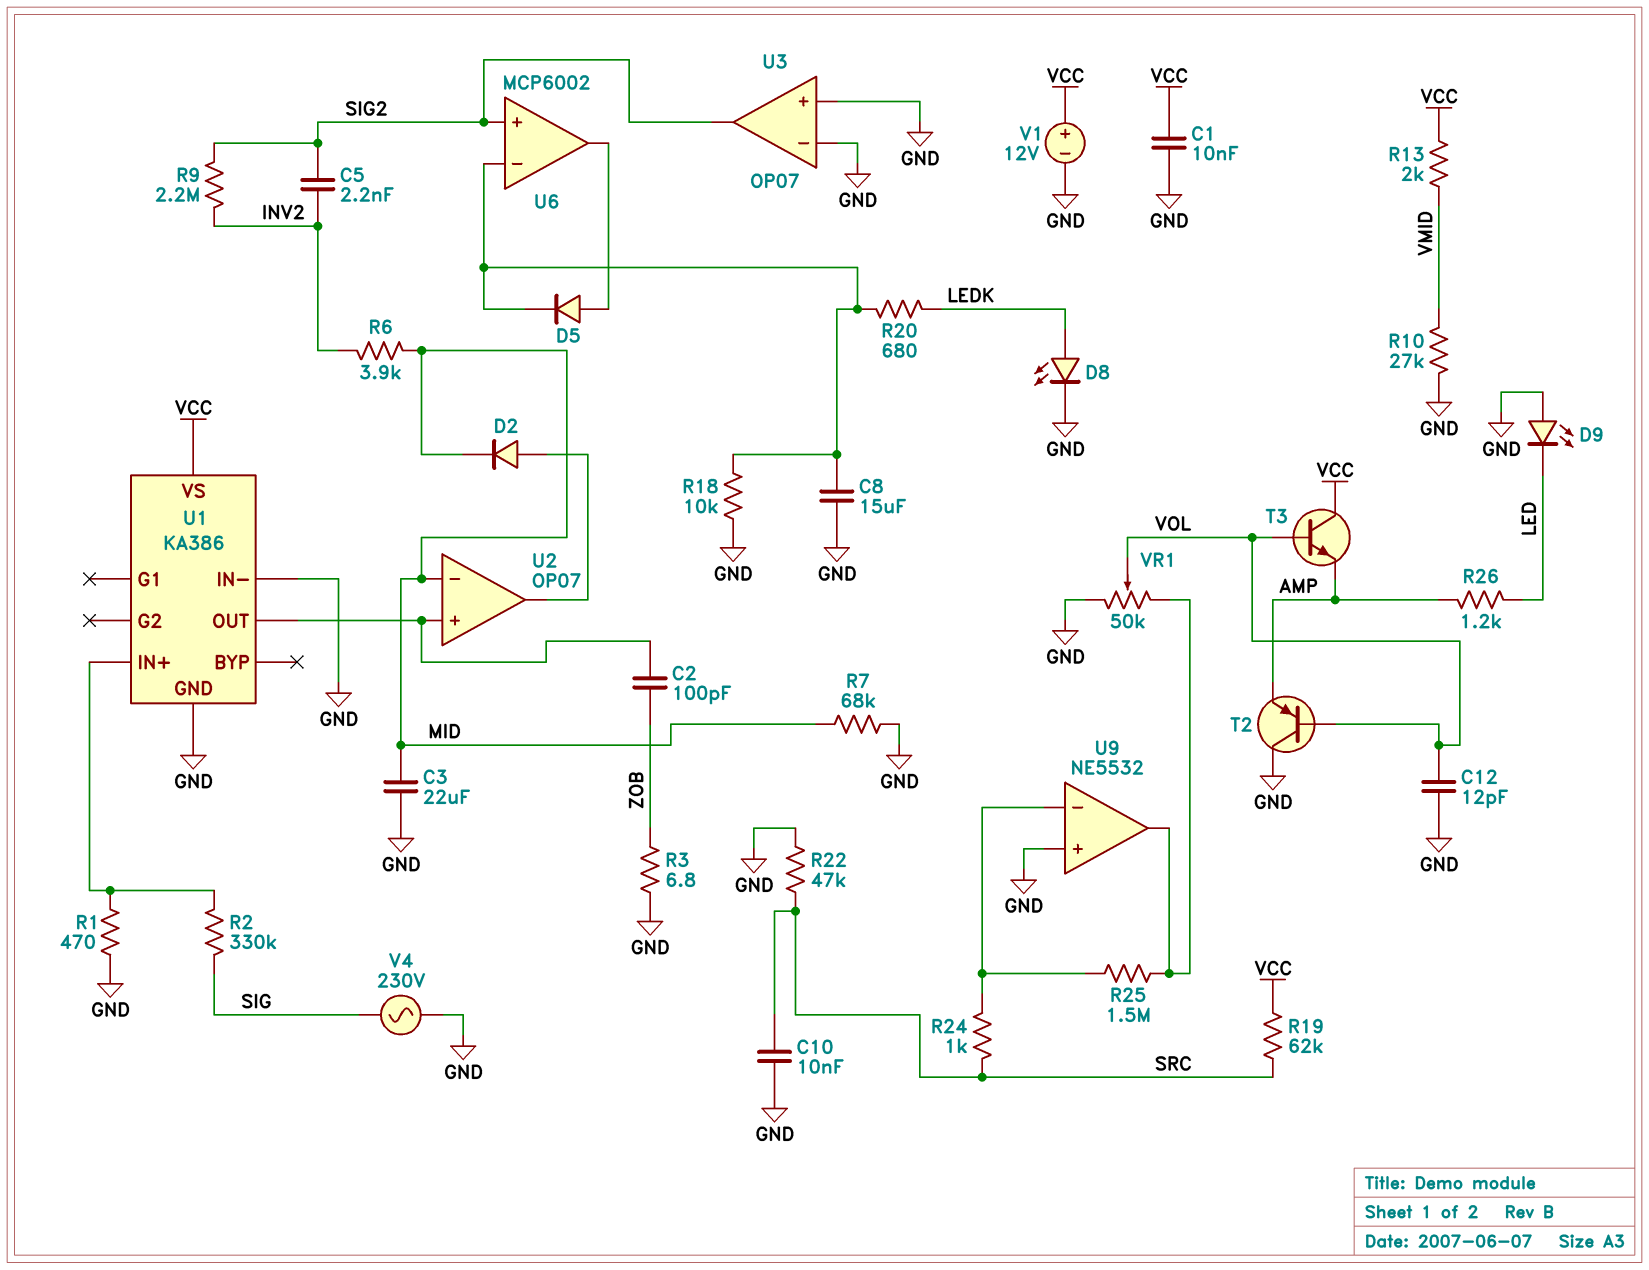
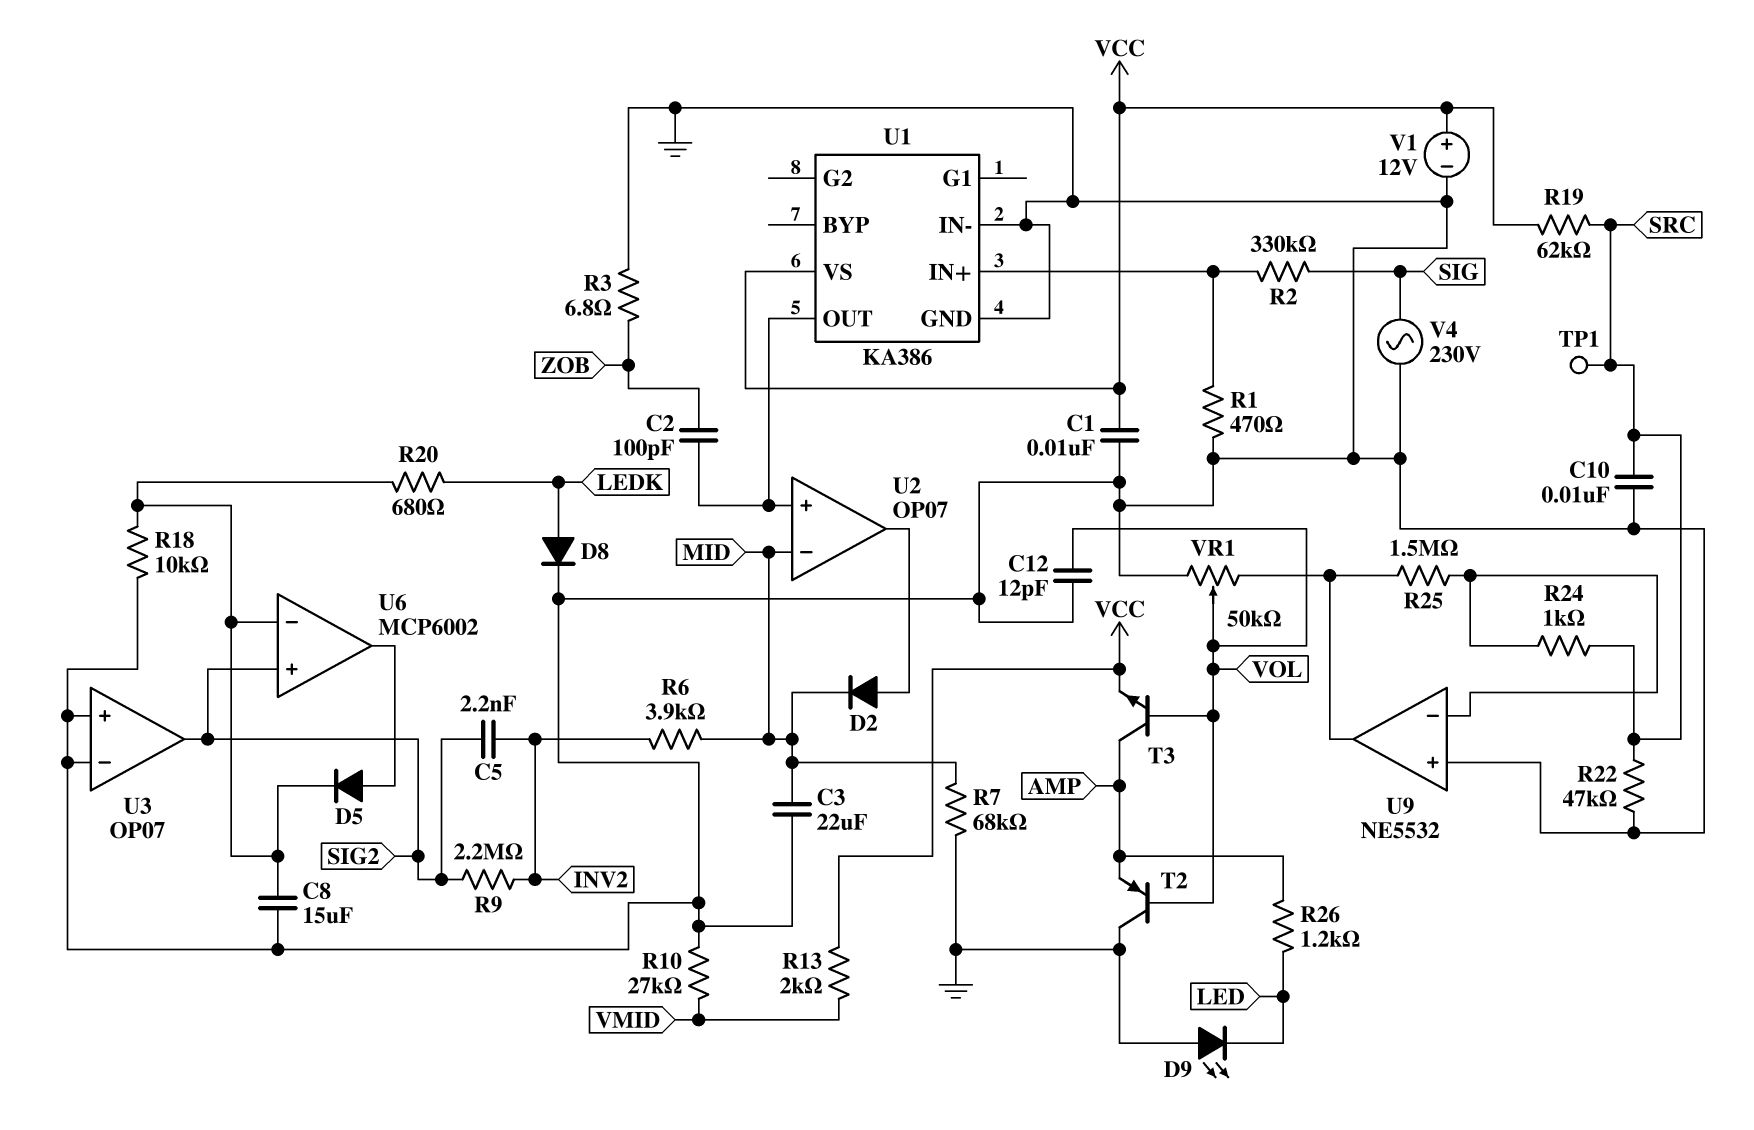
D8: LED (A LEDK, K GND) -> diode (A LEDK, K GND)
T3: NPN (B VOL, C VCC, E AMP) -> NPN (B VOL, C AMP, E VCC)
TP1: none -> test point (SRC)

